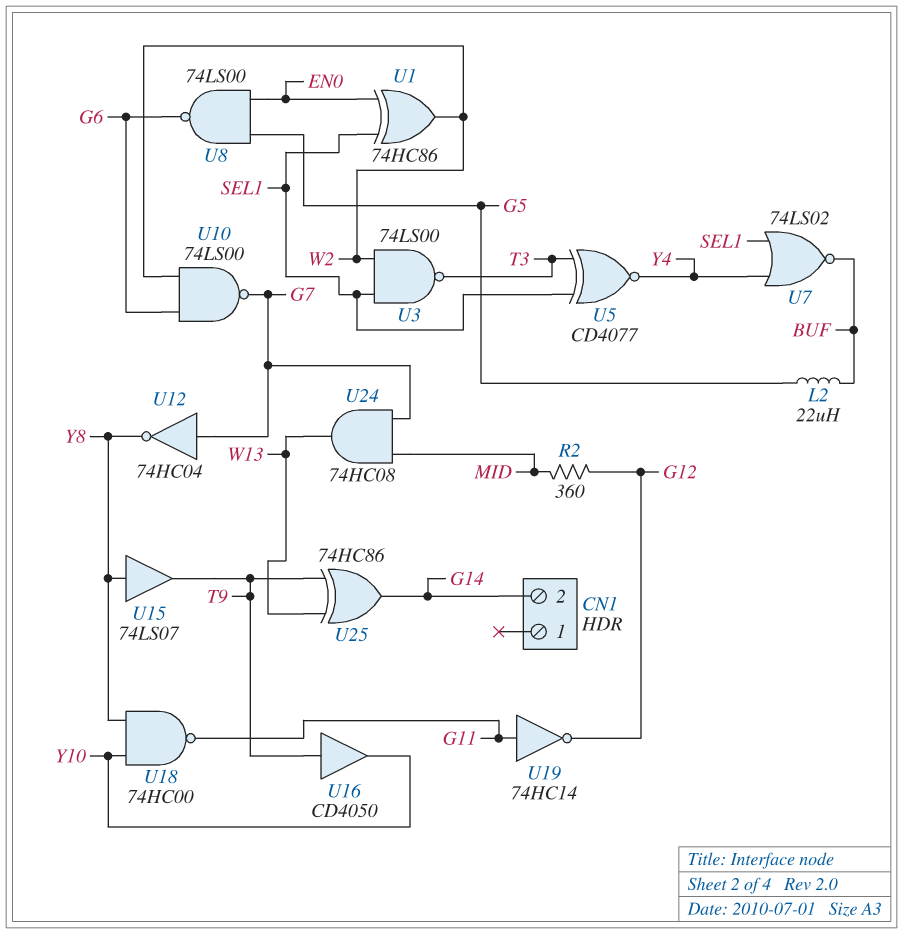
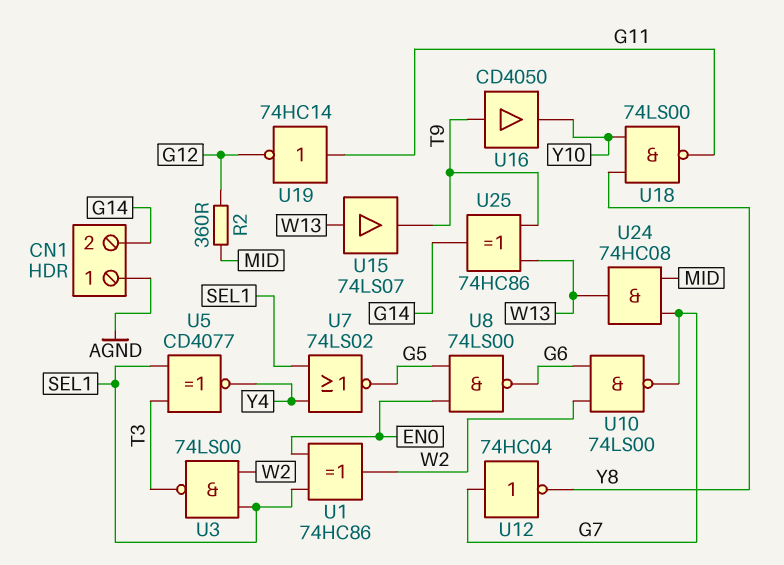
CN1 pin 1: none -> AGND
L2: 22uH (BUF, G5) -> none
U7: NOR 74LS02 (in SEL1, in Y4, out BUF) -> NOR 74LS02 (in SEL1, in Y4, out G5)
U15: buffer 74LS07 (in Y8, out T9) -> buffer 74LS07 (in W13, out T9)
U18: NAND 74HC00 (in Y8, in Y10, out G11) -> NAND 74LS00 (in Y8, in Y10, out G11)

